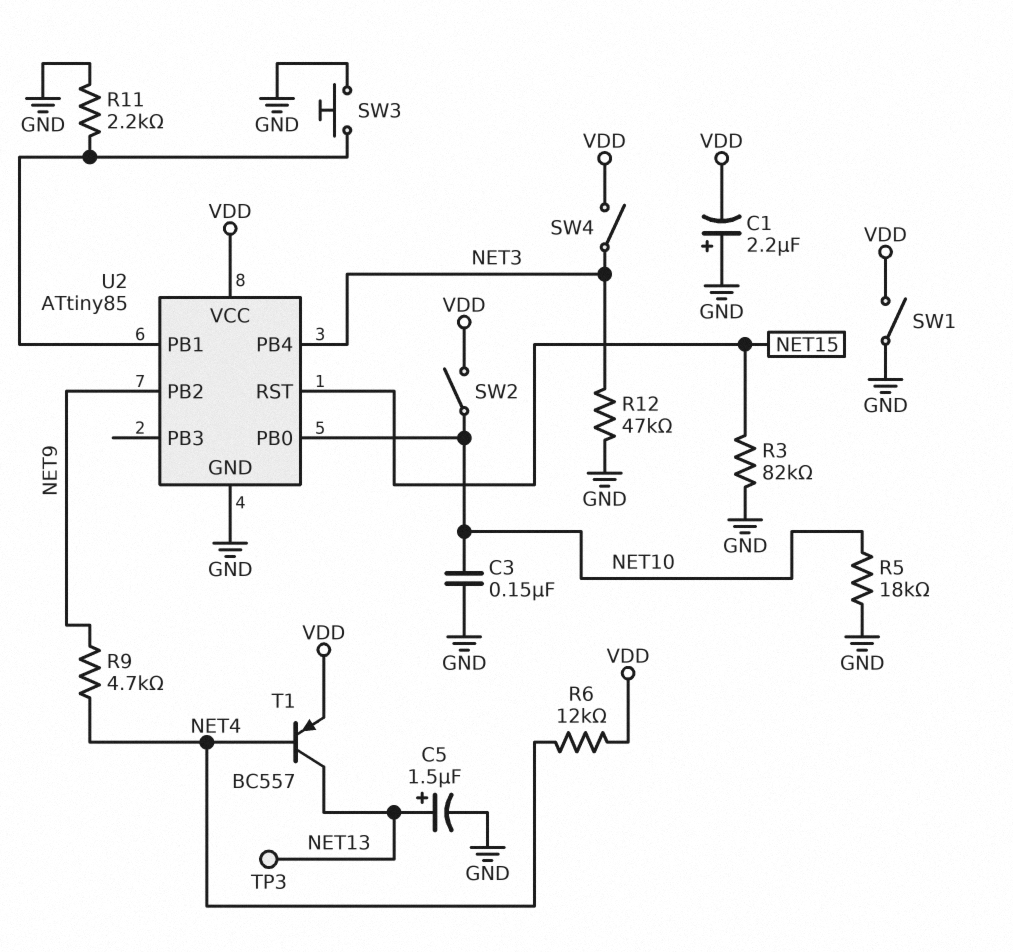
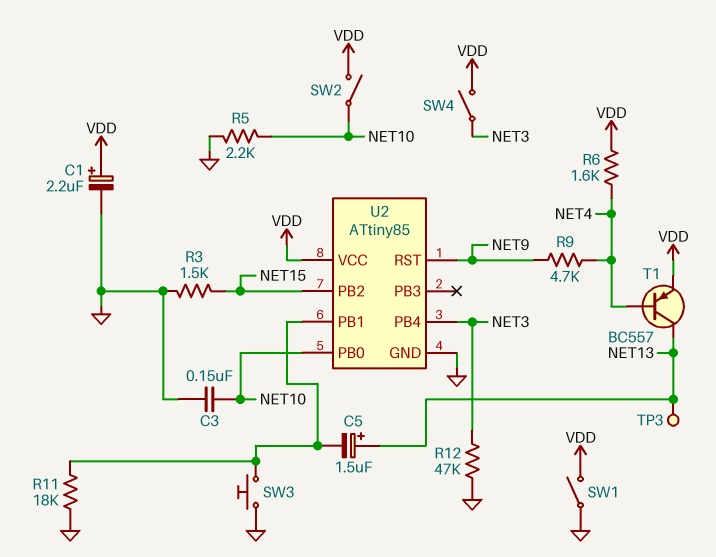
C1: 2.2uF (plus GND, minus VDD) -> 2.2uF (plus VDD, minus GND)
C5: 1.5uF (plus NET13, minus GND) -> 1.5uF (plus NET13, minus U2/PB1)
R3: 82k (GND, NET15) -> 1.5k (GND, NET15)
R5: 18k (GND, NET10) -> 2.2k (GND, NET10)
R6: 12k (NET4, VDD) -> 1.6k (NET4, VDD)
R11: 2.2k (GND, U2/PB1) -> 18k (GND, U2/PB1)
U2 pin PB2: NET9 -> NET15
U2 pin RST: NET15 -> NET9

